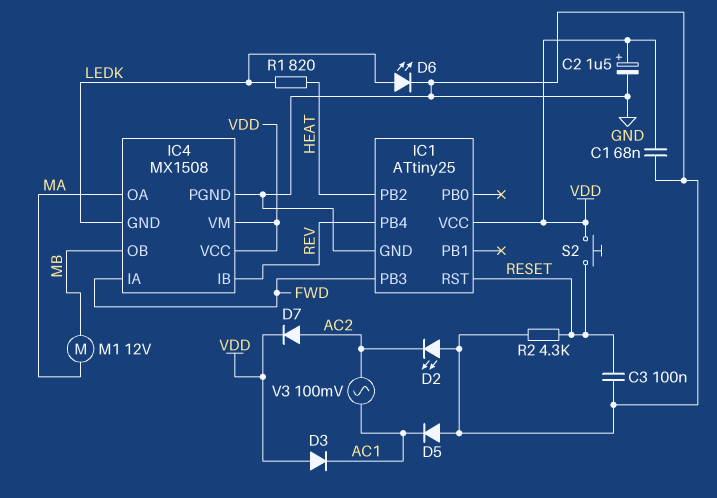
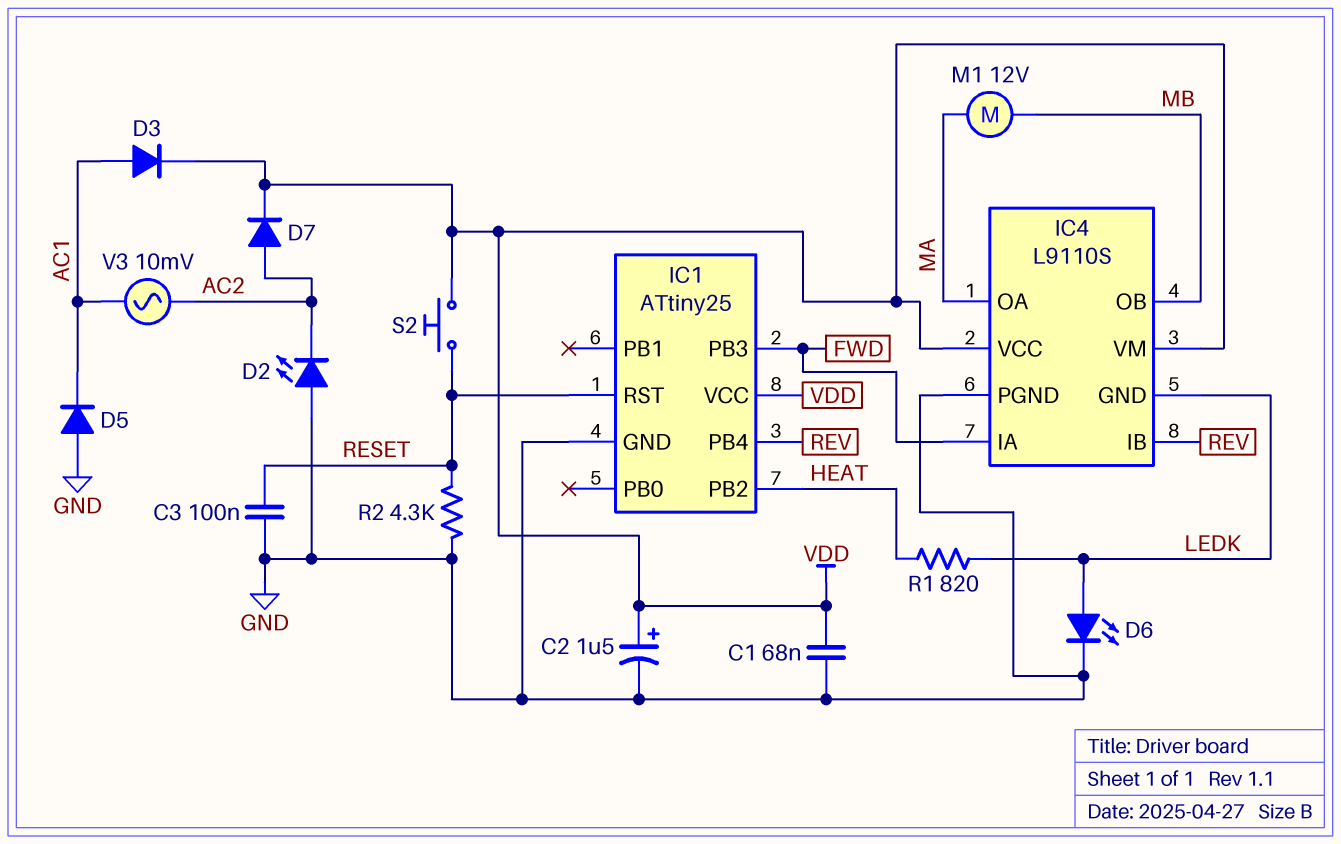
D3: diode (A VDD, K AC1) -> diode (A AC1, K VDD)
IC4: MX1508 -> L9110S
V3: AC 100mV (AC1, AC2) -> AC 10mV (AC1, AC2)

